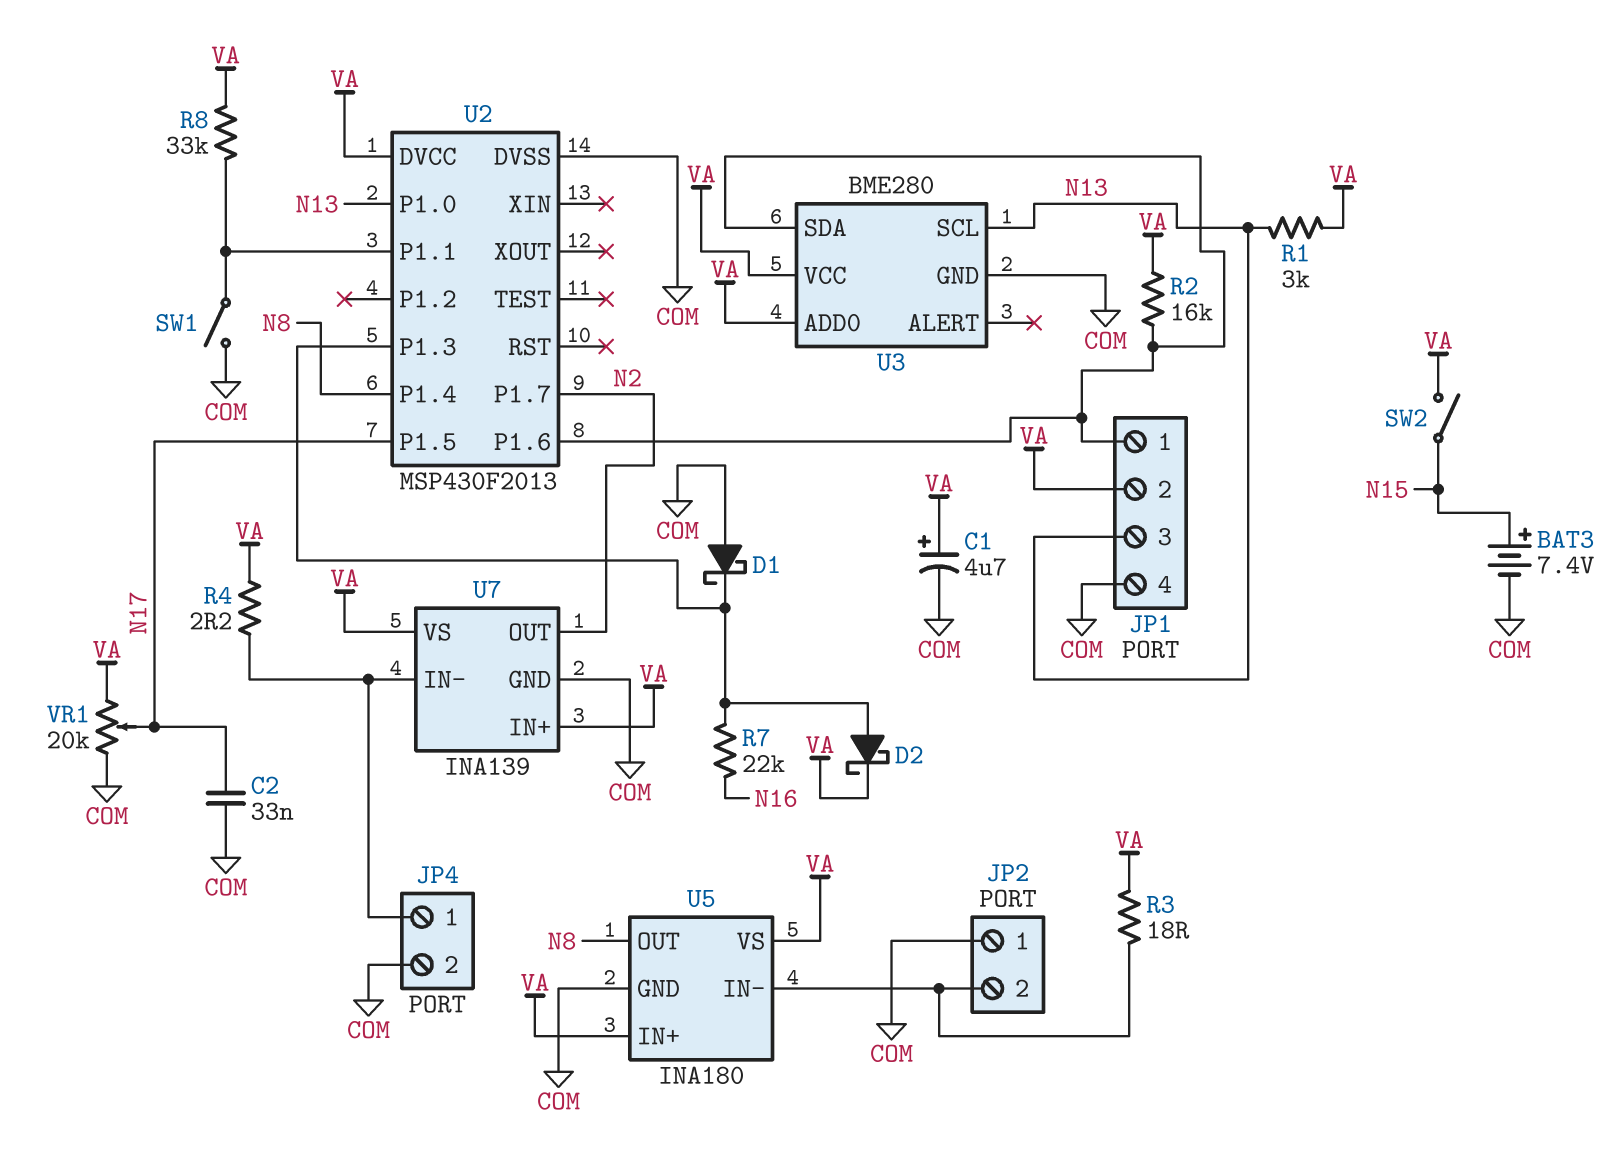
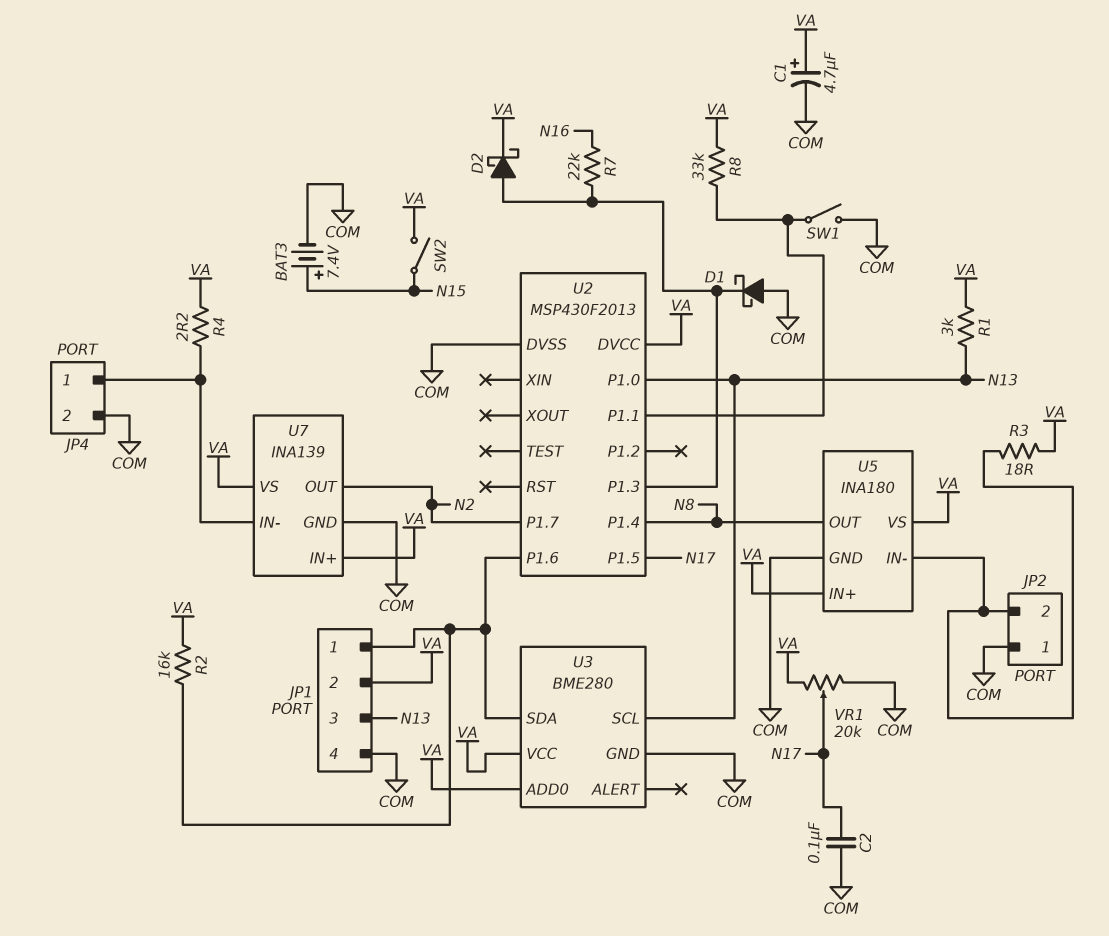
C2: 33nF (COM, N17) -> 100nF (COM, N17)

